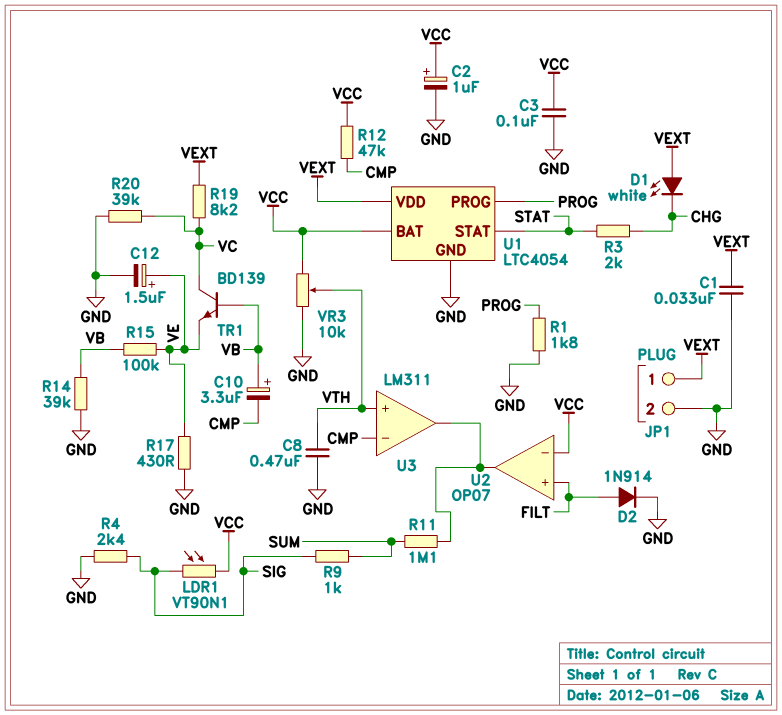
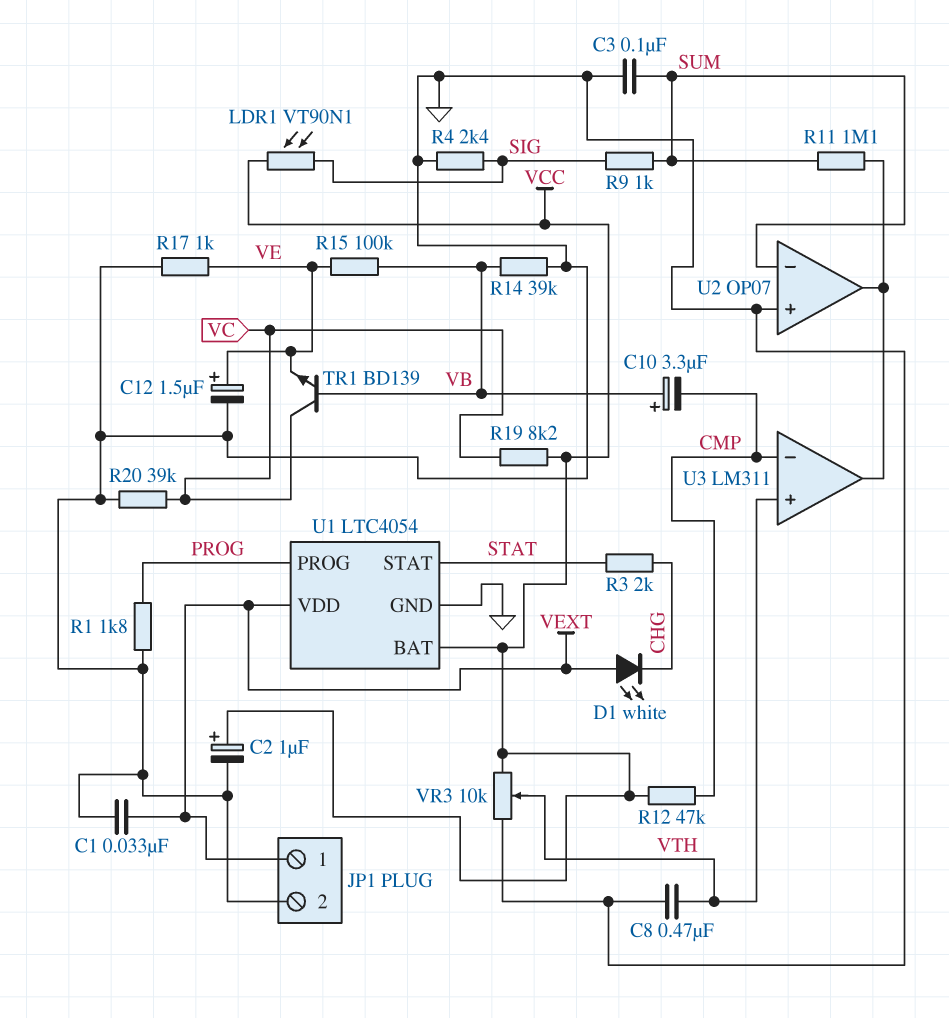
C3: 100nF (GND, VCC) -> 100nF (GND, SUM)
D2: diode 1N914 (A FILT, K GND) -> none
R17: 430 (GND, VE) -> 1k (GND, VE)
R19: 8.2k (VC, VEXT) -> 8.2k (VC, VCC)
U2 pin in+: FILT -> GND
U2 pin in-: VCC -> SUM

